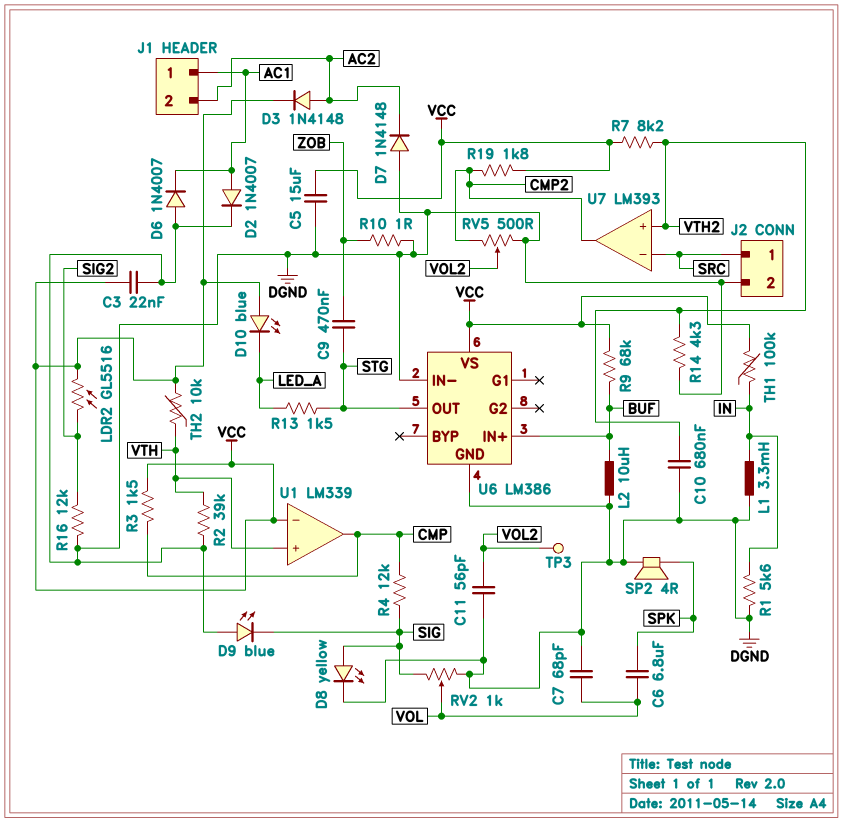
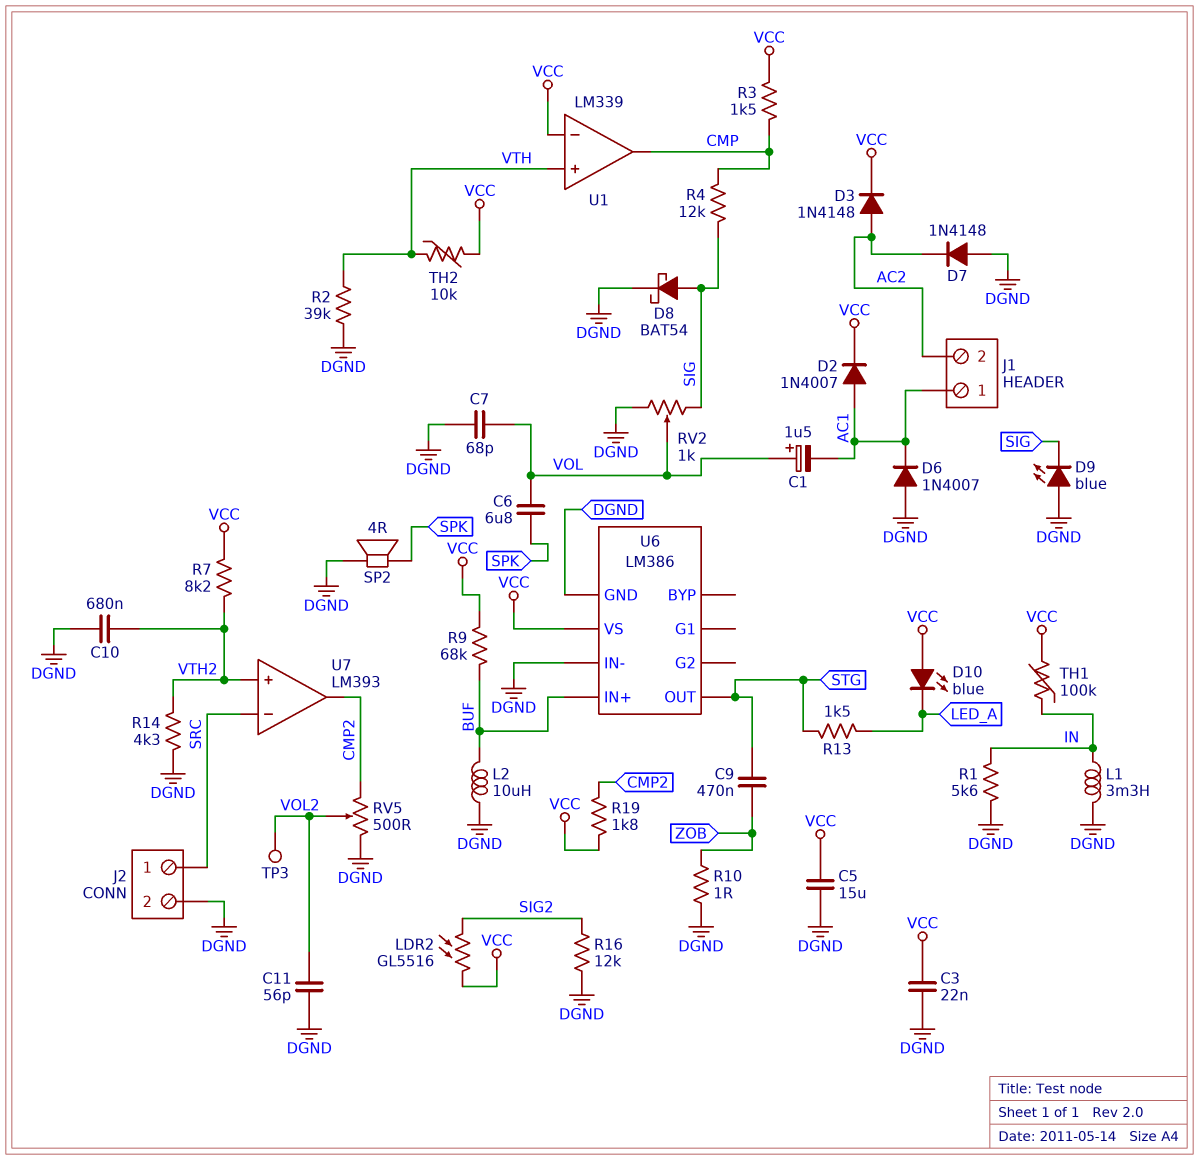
C1: none -> 1.5uF (plus VOL, minus AC1)
D2: diode 1N4007 (A AC1, K DGND) -> diode 1N4007 (A AC1, K VCC)
D8: LED yellow (A SIG, K DGND) -> schottky BAT54 (A SIG, K DGND)

